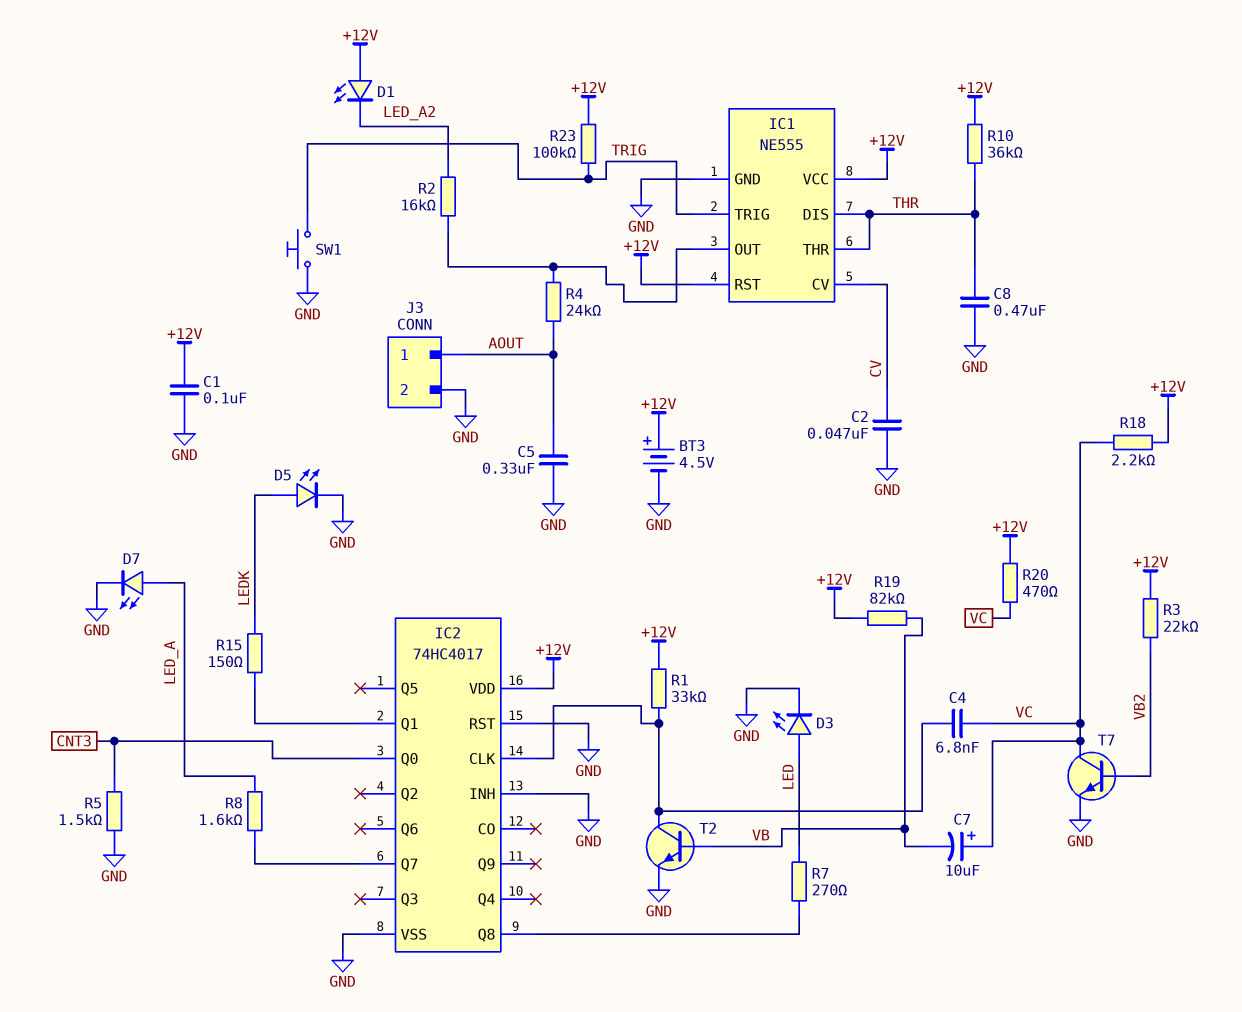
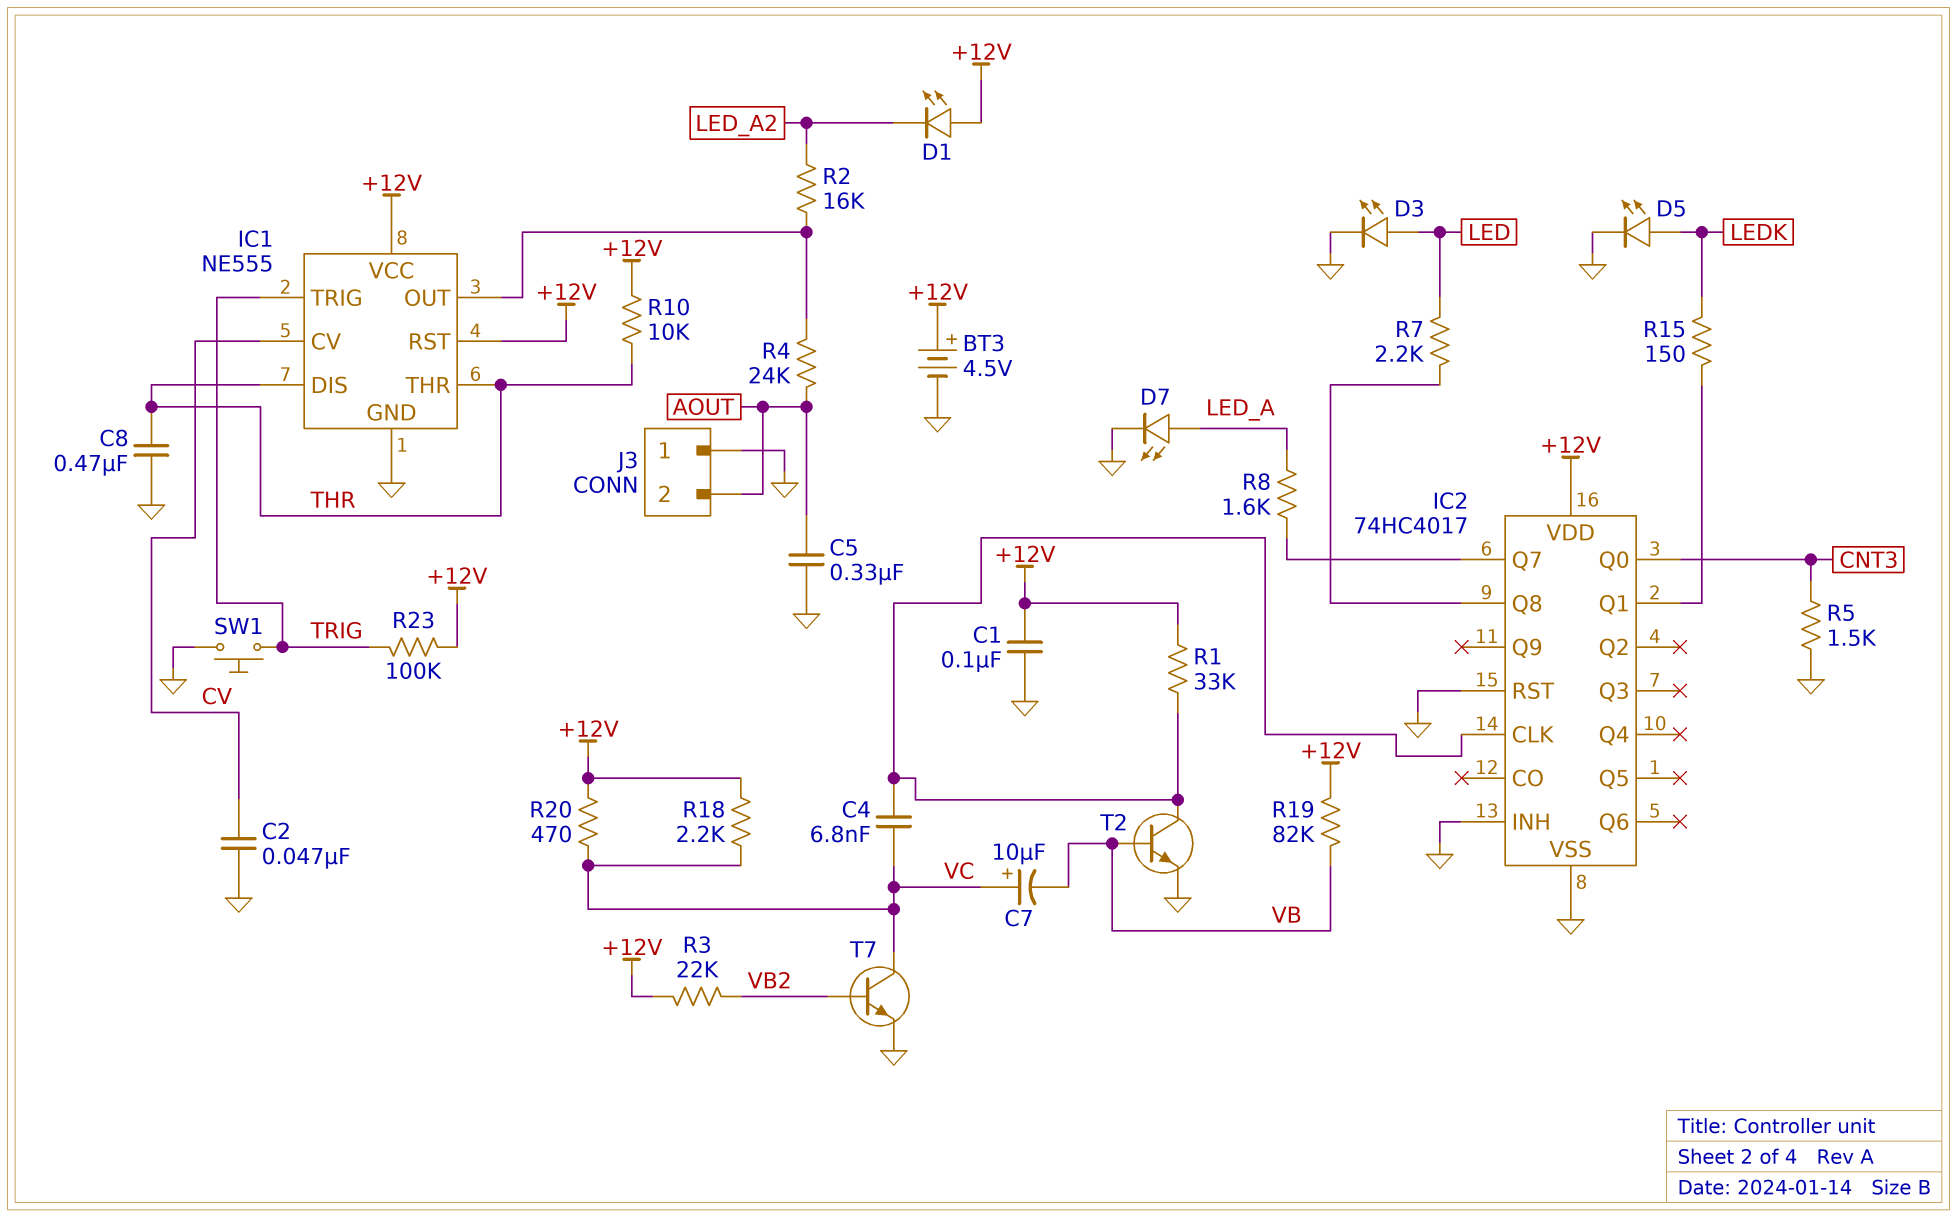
J3 pin 1: AOUT -> GND
J3 pin 2: GND -> AOUT
R7: 270 (IC2/Q8, LED) -> 2.2k (IC2/Q8, LED)
R10: 36k (+12V, THR) -> 10k (+12V, THR)

